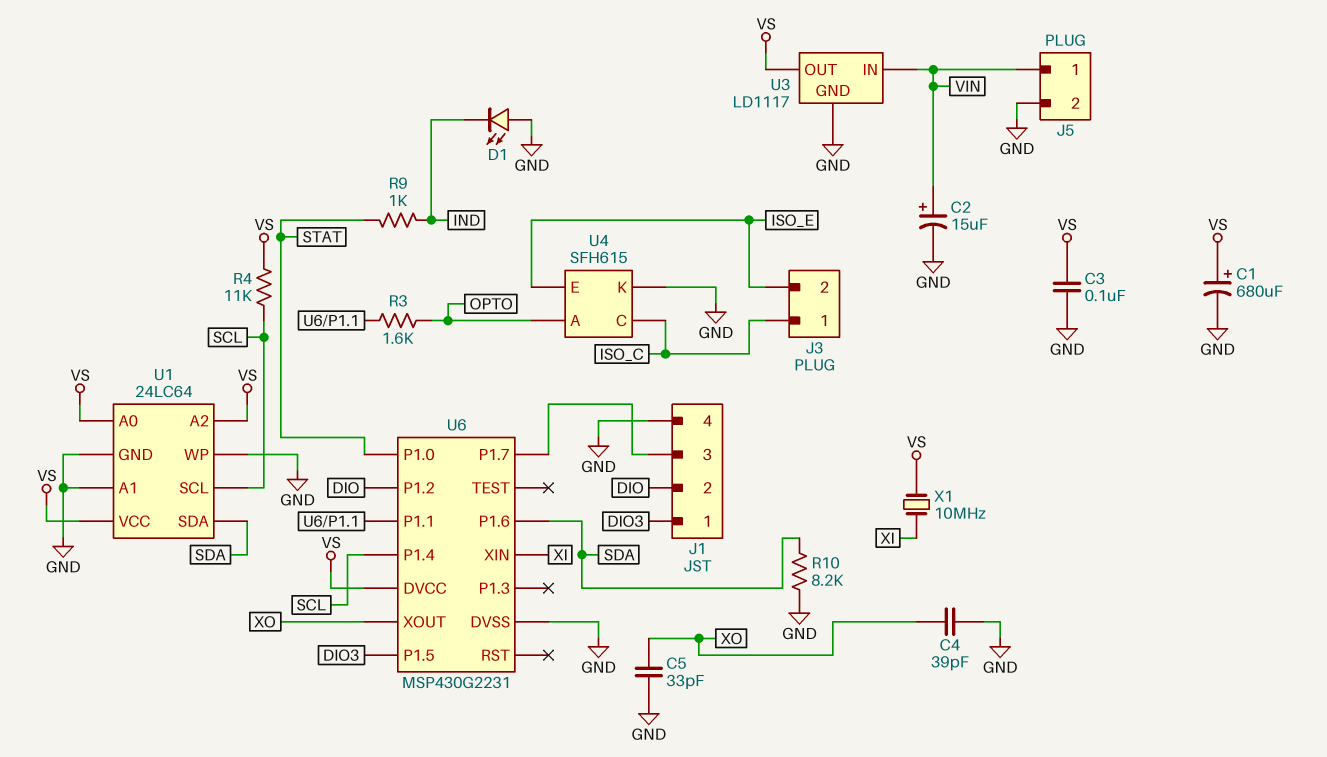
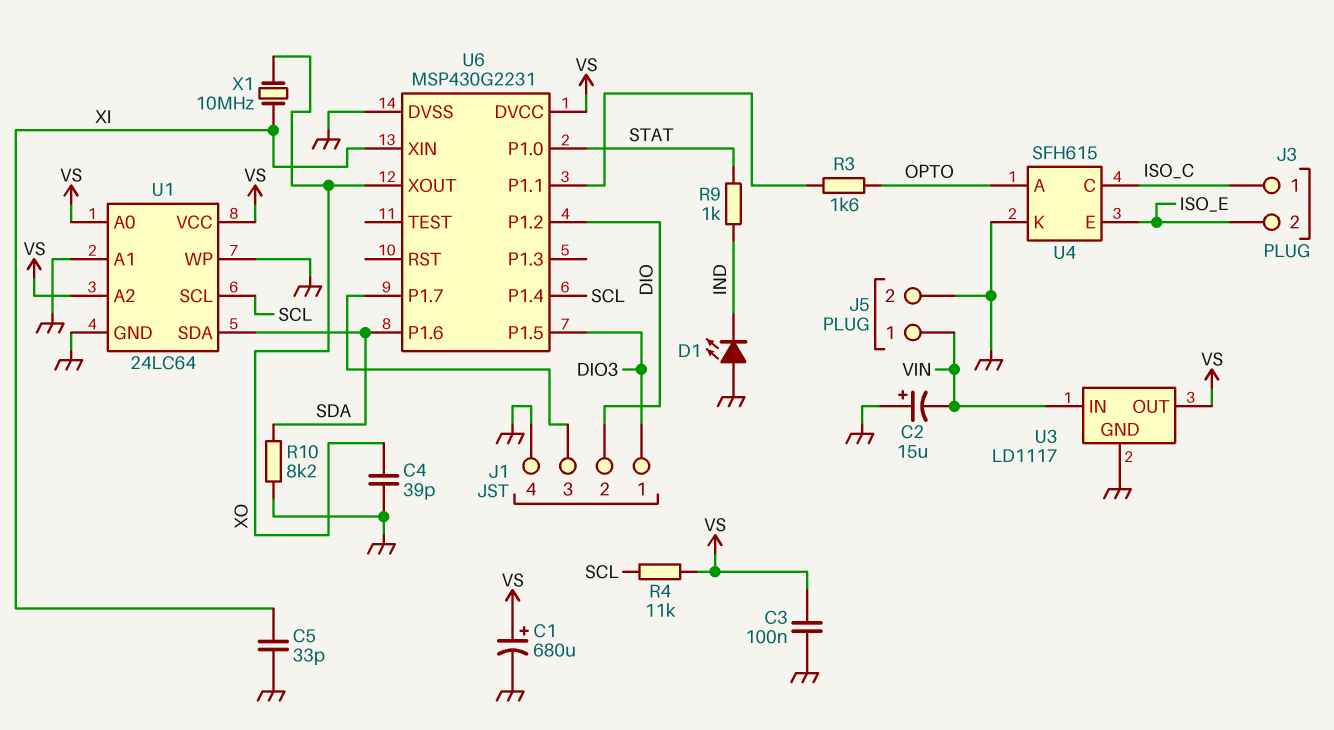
C2: 15uF (plus VIN, minus GND) -> 15uF (plus GND, minus VIN)
C5: 33pF (GND, XO) -> 33pF (GND, XI)
X1: 10MHz (VS, XI) -> 10MHz (XI, XO)

